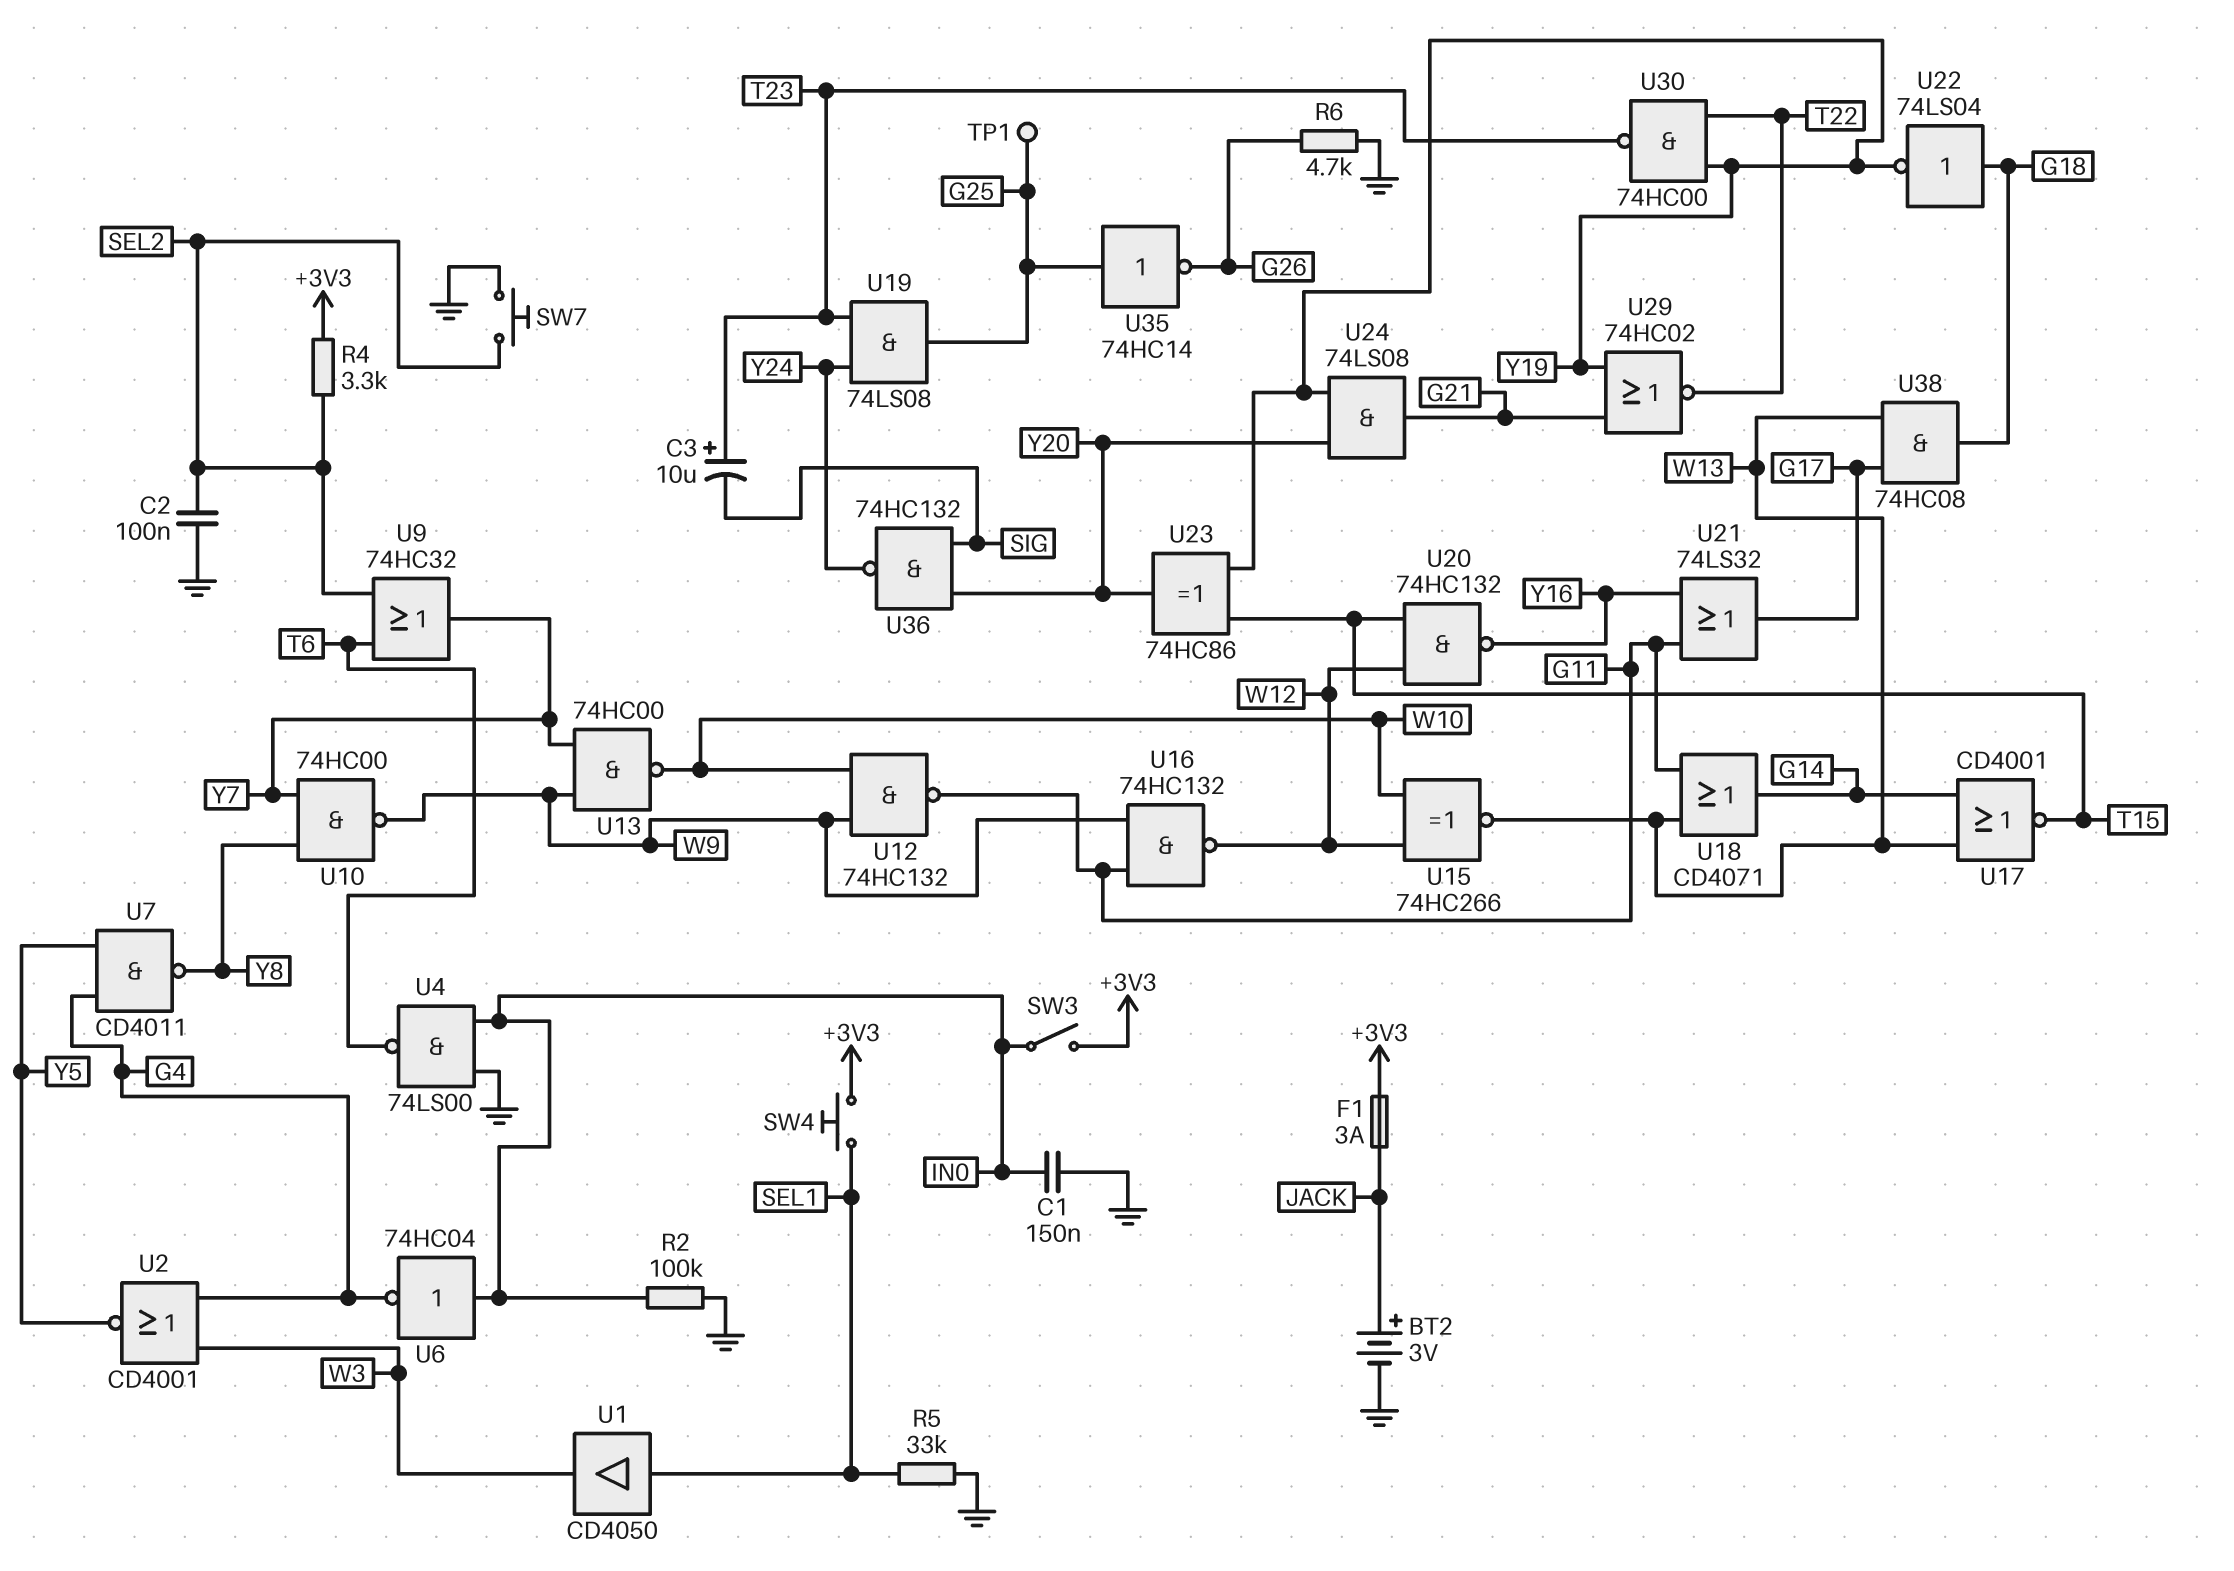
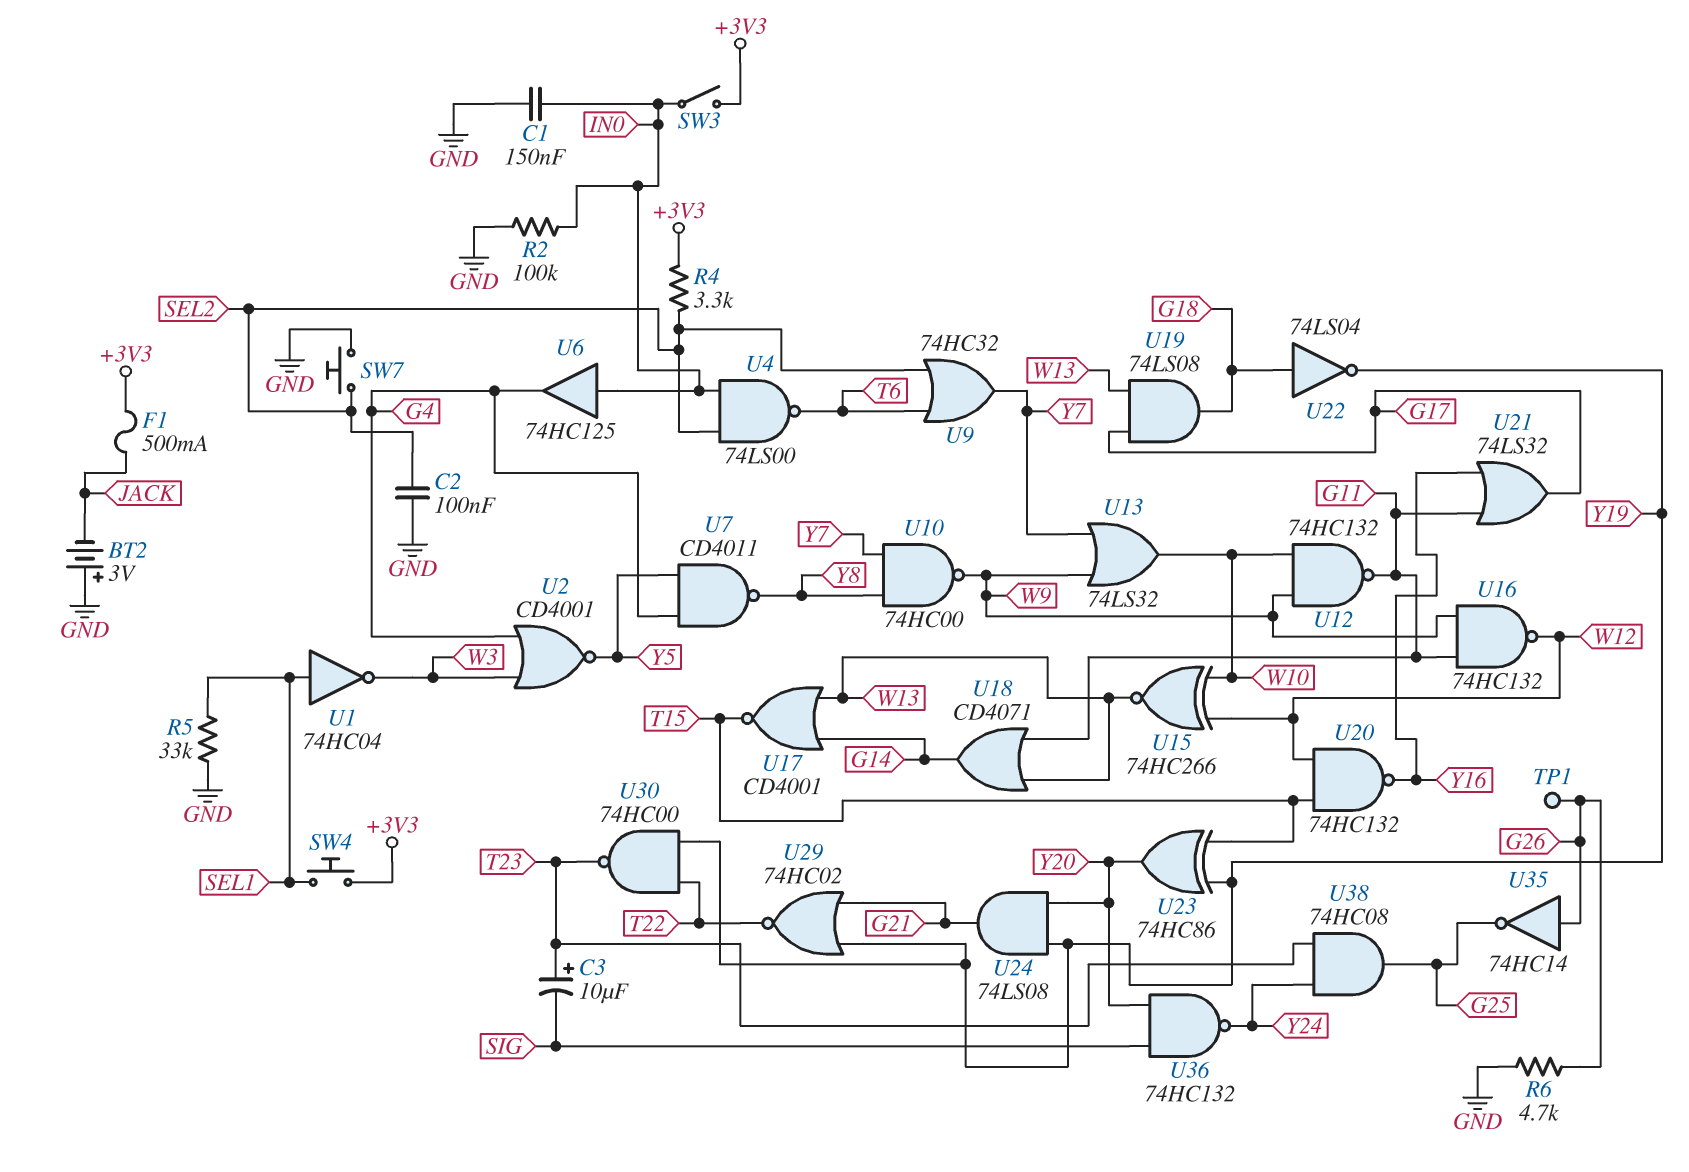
BT2: 3V (plus JACK, minus GND) -> 3V (plus GND, minus JACK)
F1: 3A (+3V3, JACK) -> 500mA (+3V3, JACK)
TP1: test point (G25) -> test point (G26)
U1: buffer CD4050 (in SEL1, out W3) -> NOT 74HC04 (in SEL1, out W3)
U4: NAND 74LS00 (in GND, in IN0, out T6) -> NAND 74LS00 (in IN0, in SEL2, out T6)
U6: NOT 74HC04 (in IN0, out G4) -> buffer 74HC125 (in IN0, out G4)
U13: NAND 74HC00 (in W9, in Y7, out W10) -> OR 74LS32 (in W9, in Y7, out W10)
U19: AND 74LS08 (in T23, in Y24, out G25) -> AND 74LS08 (in G17, in W13, out G18)
U35: NOT 74HC14 (in G25, out G26) -> NOT 74HC14 (in G26, out G25)
U38: AND 74HC08 (in G17, in W13, out G18) -> AND 74HC08 (in T23, in Y24, out G25)

